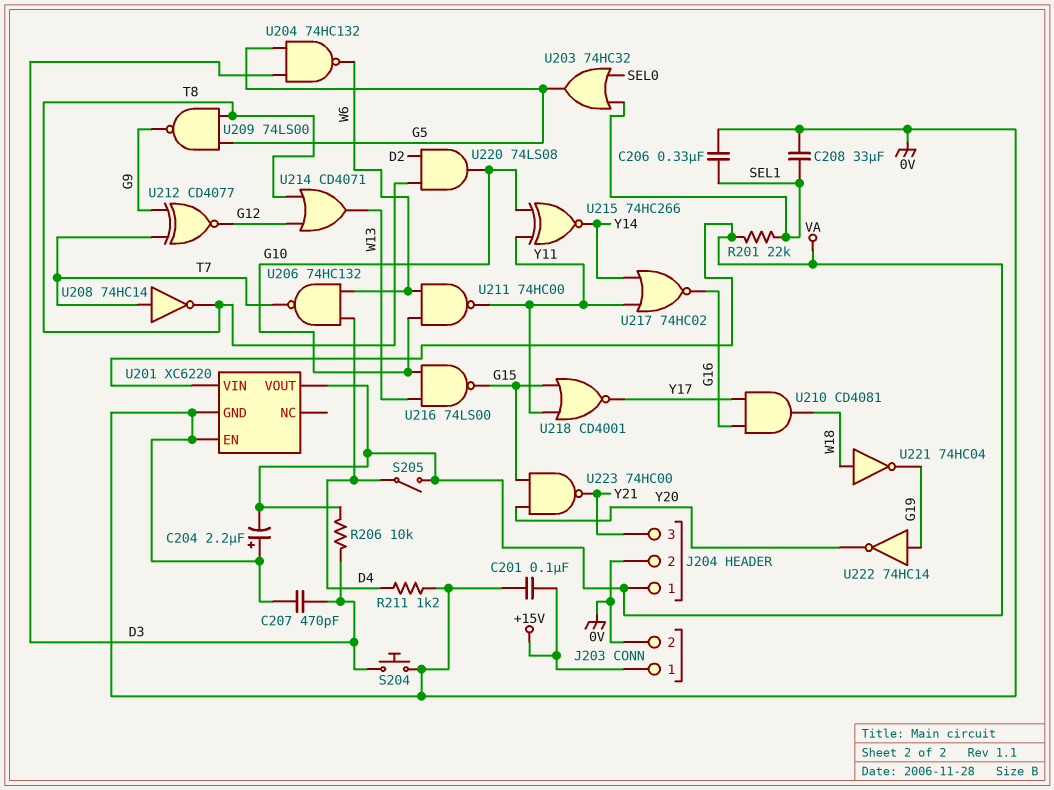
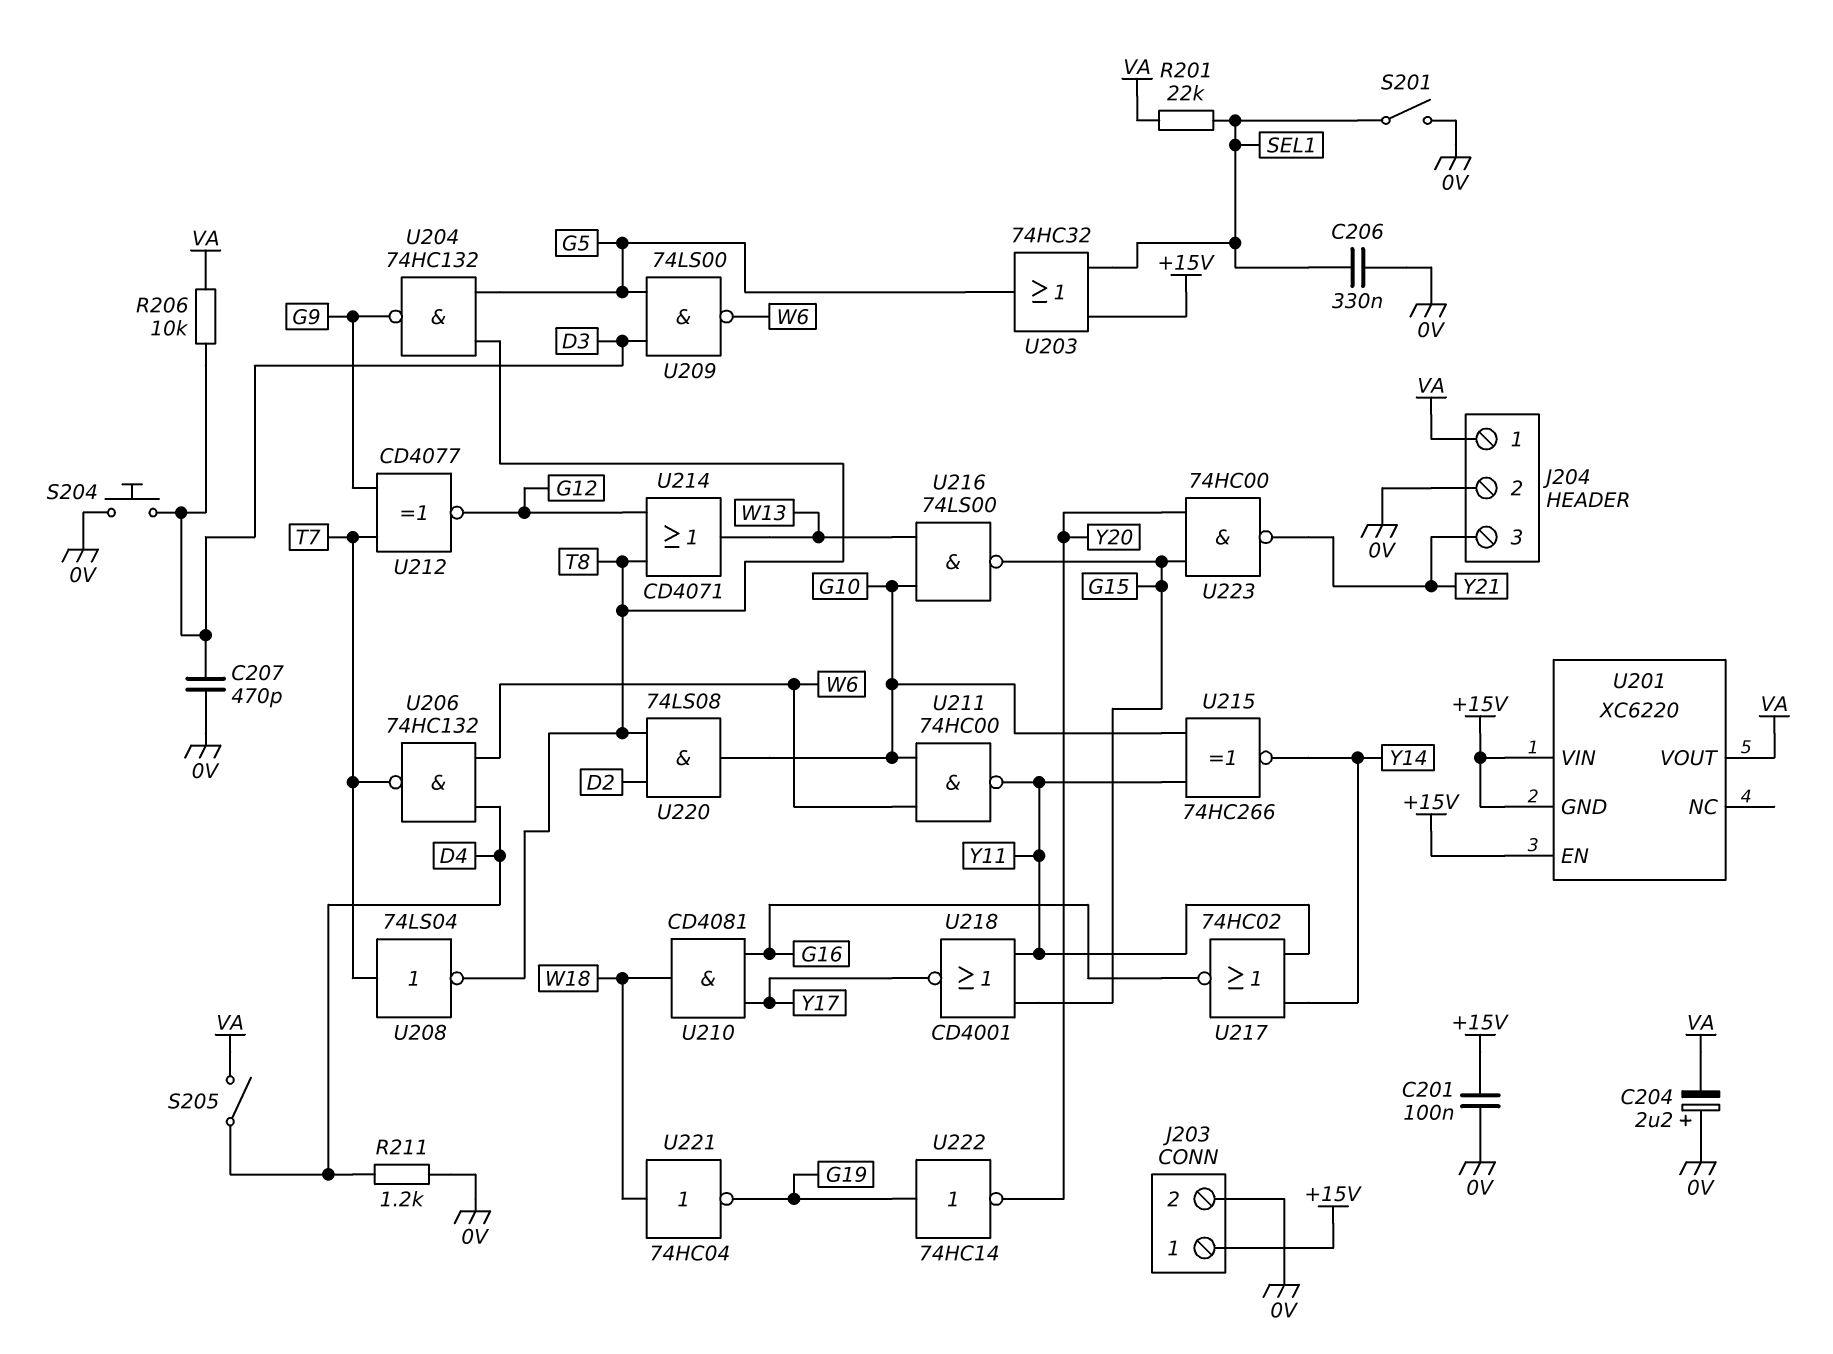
C208: 33uF (0V, SEL1) -> none
S201: none -> switch (0V, SEL1)
U201 pin EN: 0V -> +15V
U201 pin GND: 0V -> +15V
U201 pin VIN: VA -> +15V
U203: OR 74HC32 (in SEL0, in SEL1, out G5) -> OR 74HC32 (in +15V, in SEL1, out G5)
U204: NAND 74HC132 (in D3, in G5, out W6) -> NAND 74HC132 (in G5, in T8, out G9)
U208: NOT 74HC14 (in T7, out T8) -> NOT 74LS04 (in T7, out T8)
U209: NAND 74LS00 (in G5, in T8, out G9) -> NAND 74LS00 (in D3, in G5, out W6)

